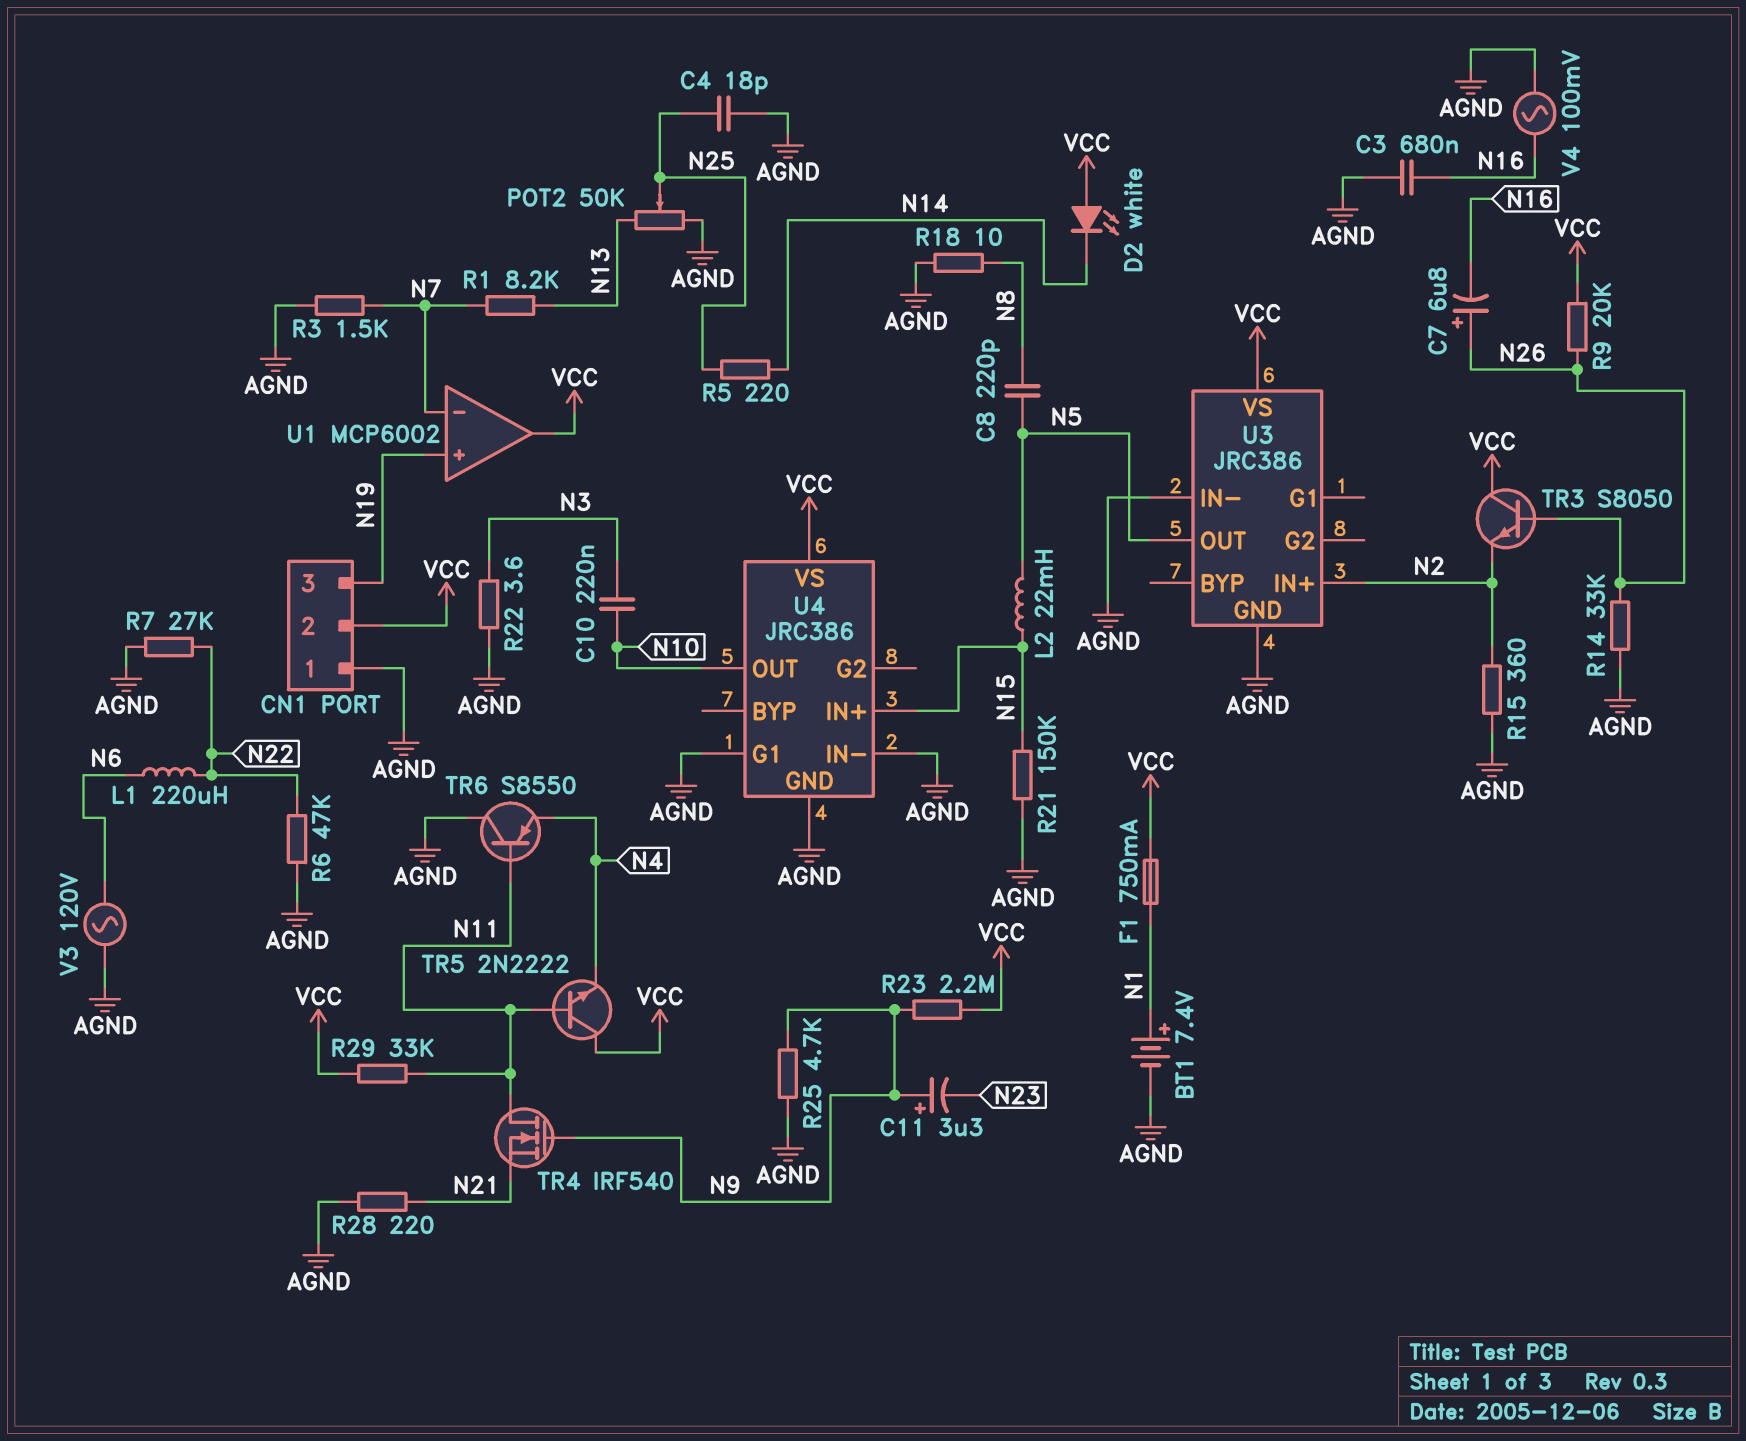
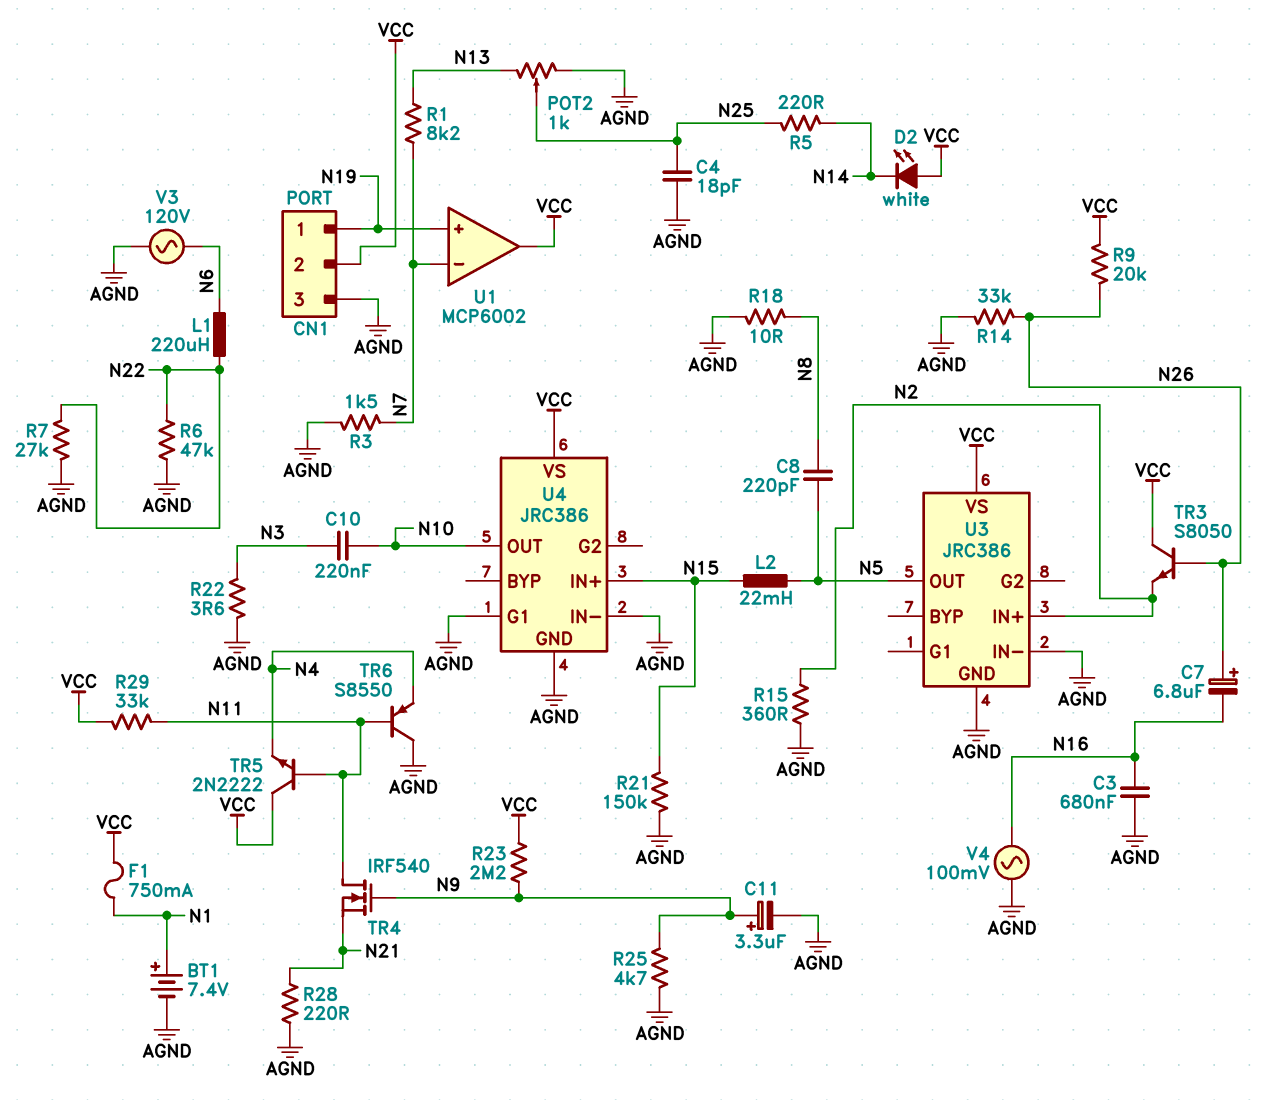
C11: 3.3uF (plus N9, minus N23) -> 3.3uF (plus N9, minus AGND)
CN1 pin 1: AGND -> N19
CN1 pin 3: N19 -> AGND
POT2: 50k (AGND, N13, wiper N25) -> 1k (AGND, N13, wiper N25)

